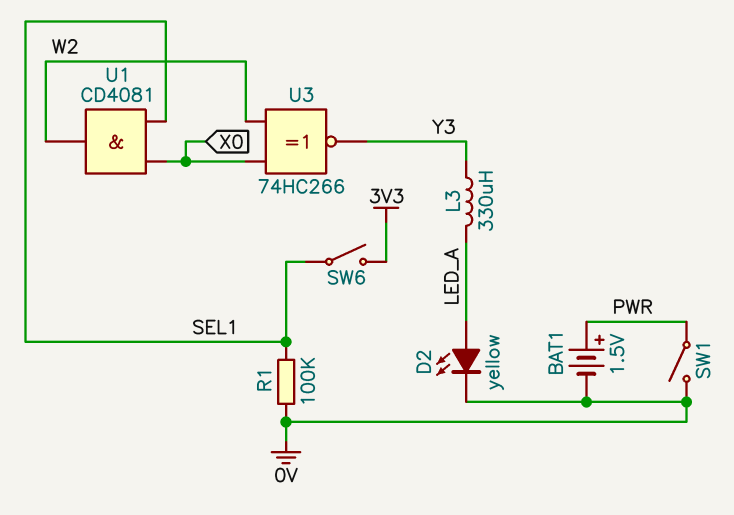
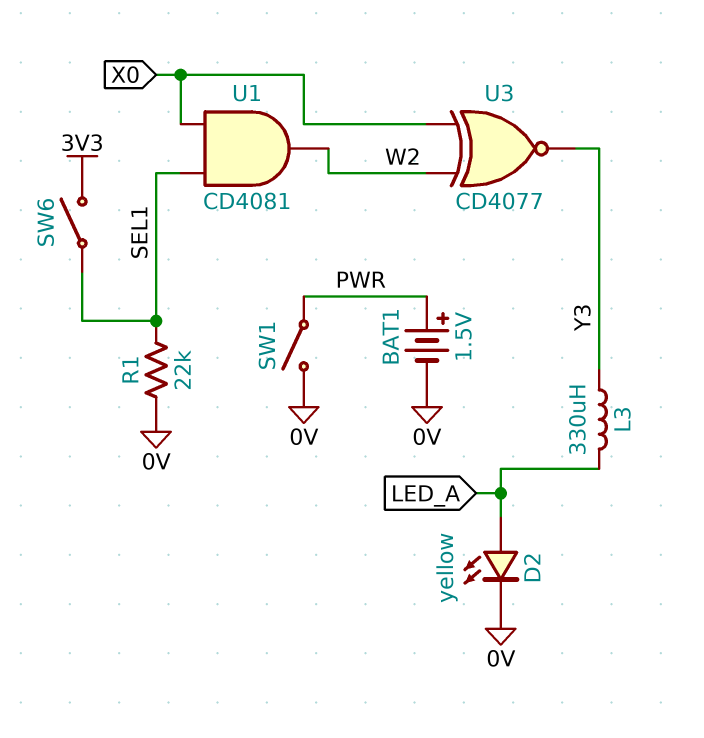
R1: 100k (0V, SEL1) -> 22k (0V, SEL1)
U3: XNOR 74HC266 (in W2, in X0, out Y3) -> XNOR CD4077 (in W2, in X0, out Y3)

